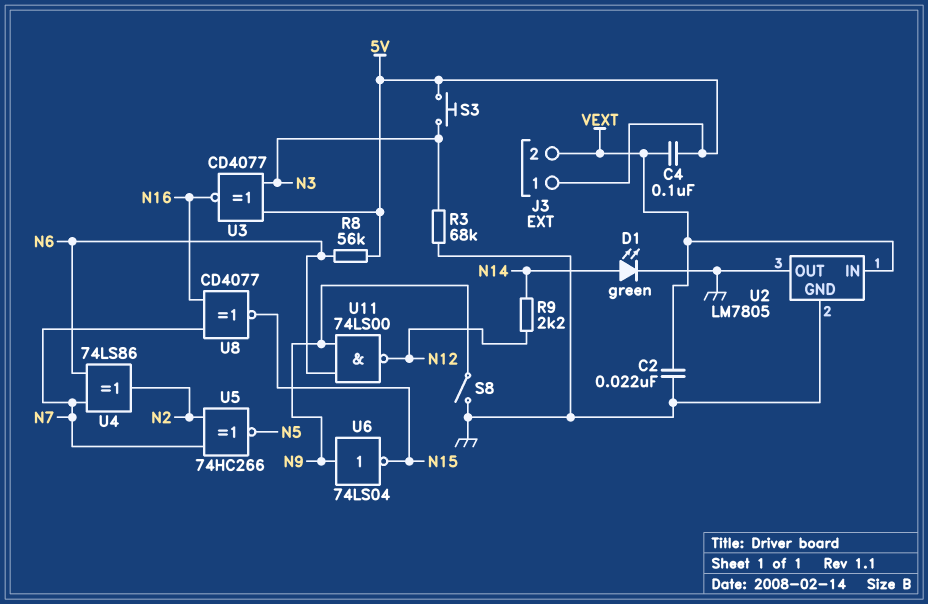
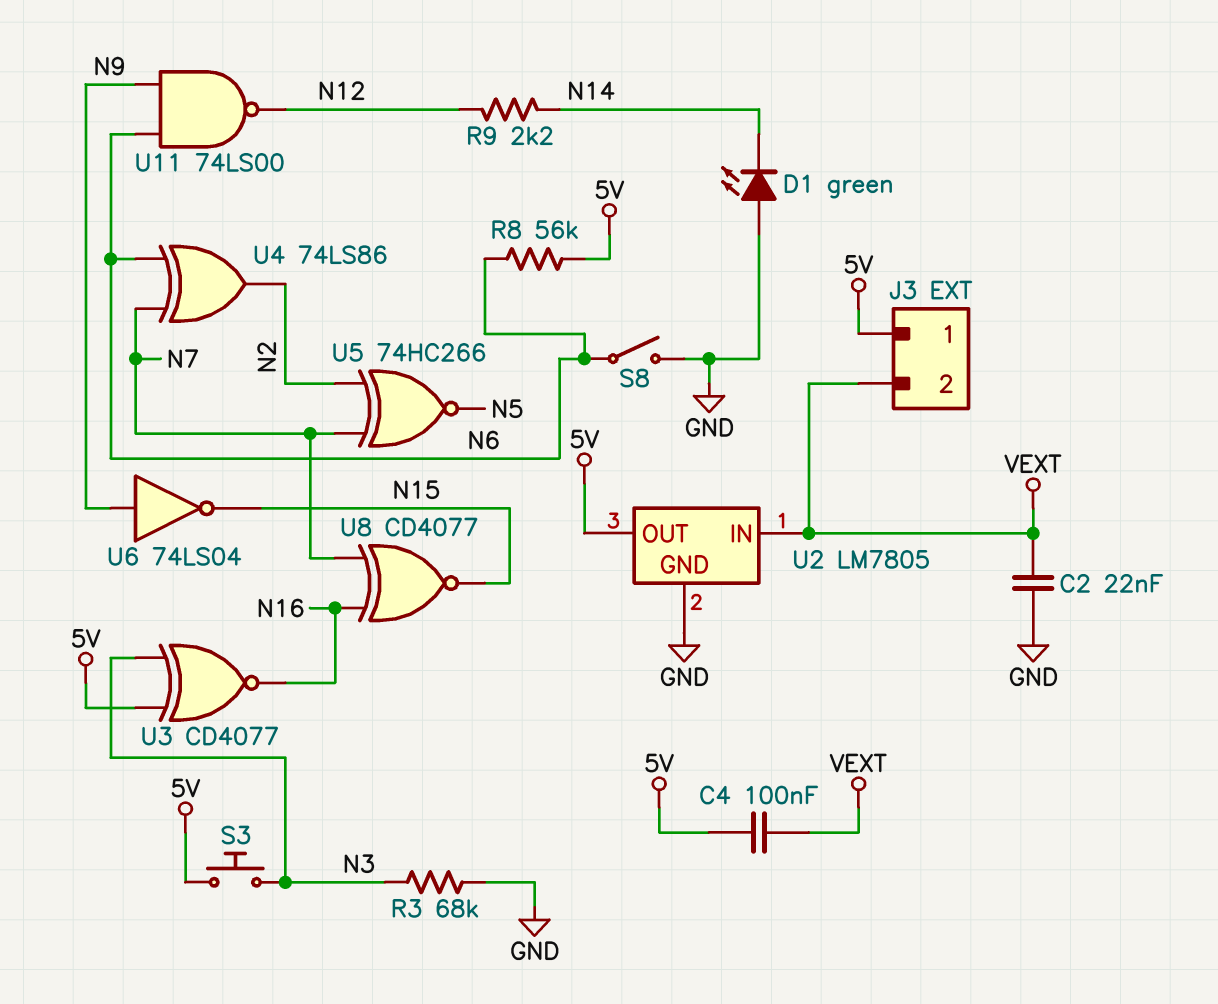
D1: LED green (A N14, K GND) -> LED green (A GND, K N14)
S8: switch (GND, N9) -> switch (GND, N6)
U2 pin OUT: GND -> 5V

